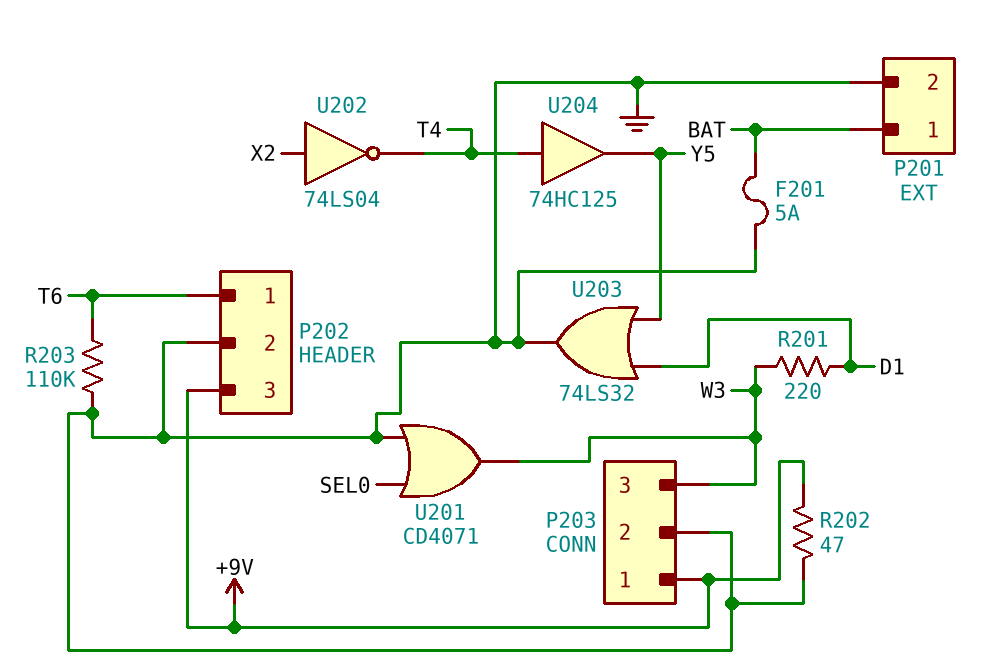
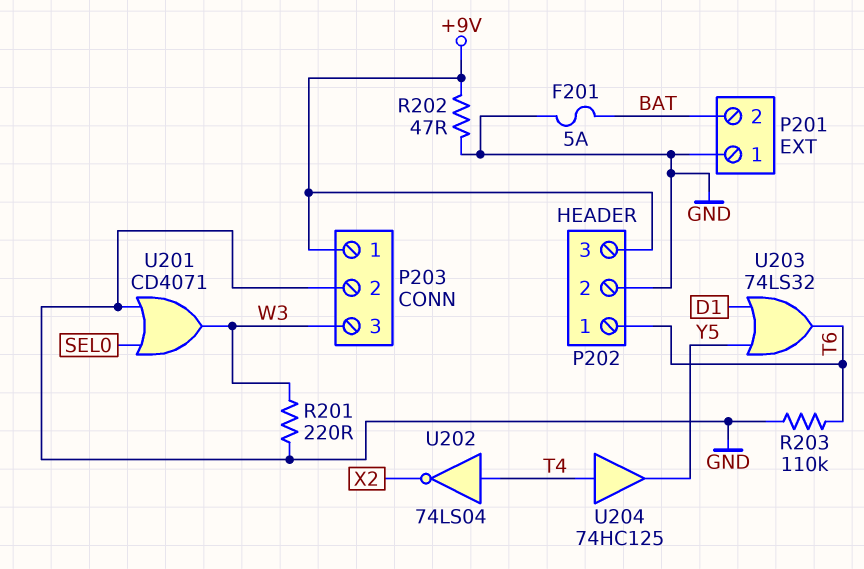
P201 pin 1: BAT -> GND
P201 pin 2: GND -> BAT
R201: 220 (D1, W3) -> 220 (GND, W3)
U202: NOT 74LS04 (in X2, out T4) -> NOT 74LS04 (in T4, out X2)
U203: OR 74LS32 (in D1, in Y5, out GND) -> OR 74LS32 (in D1, in Y5, out T6)

